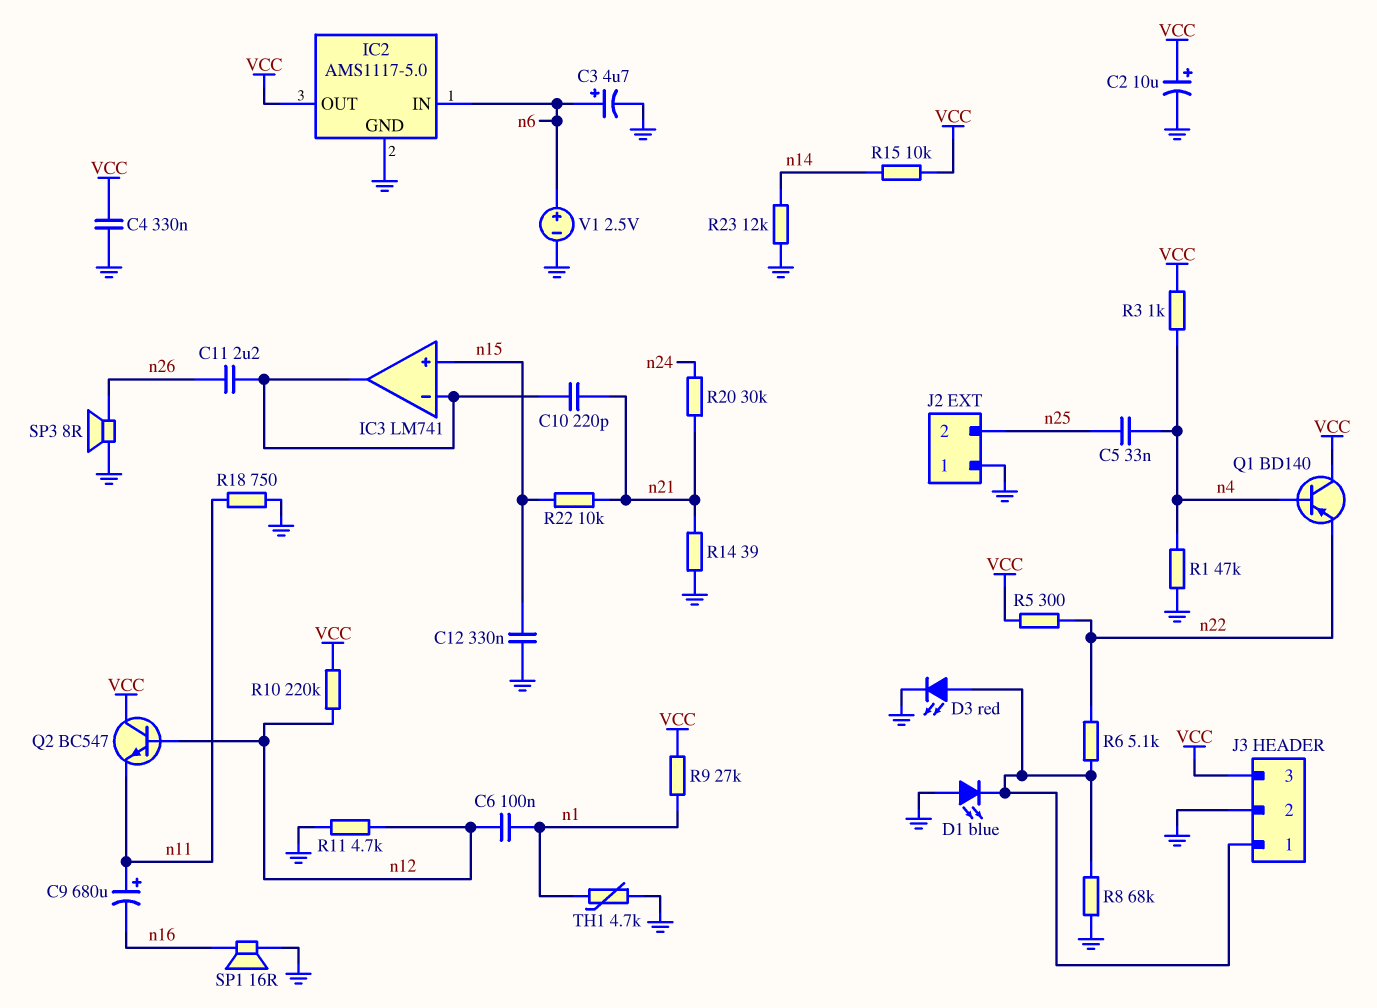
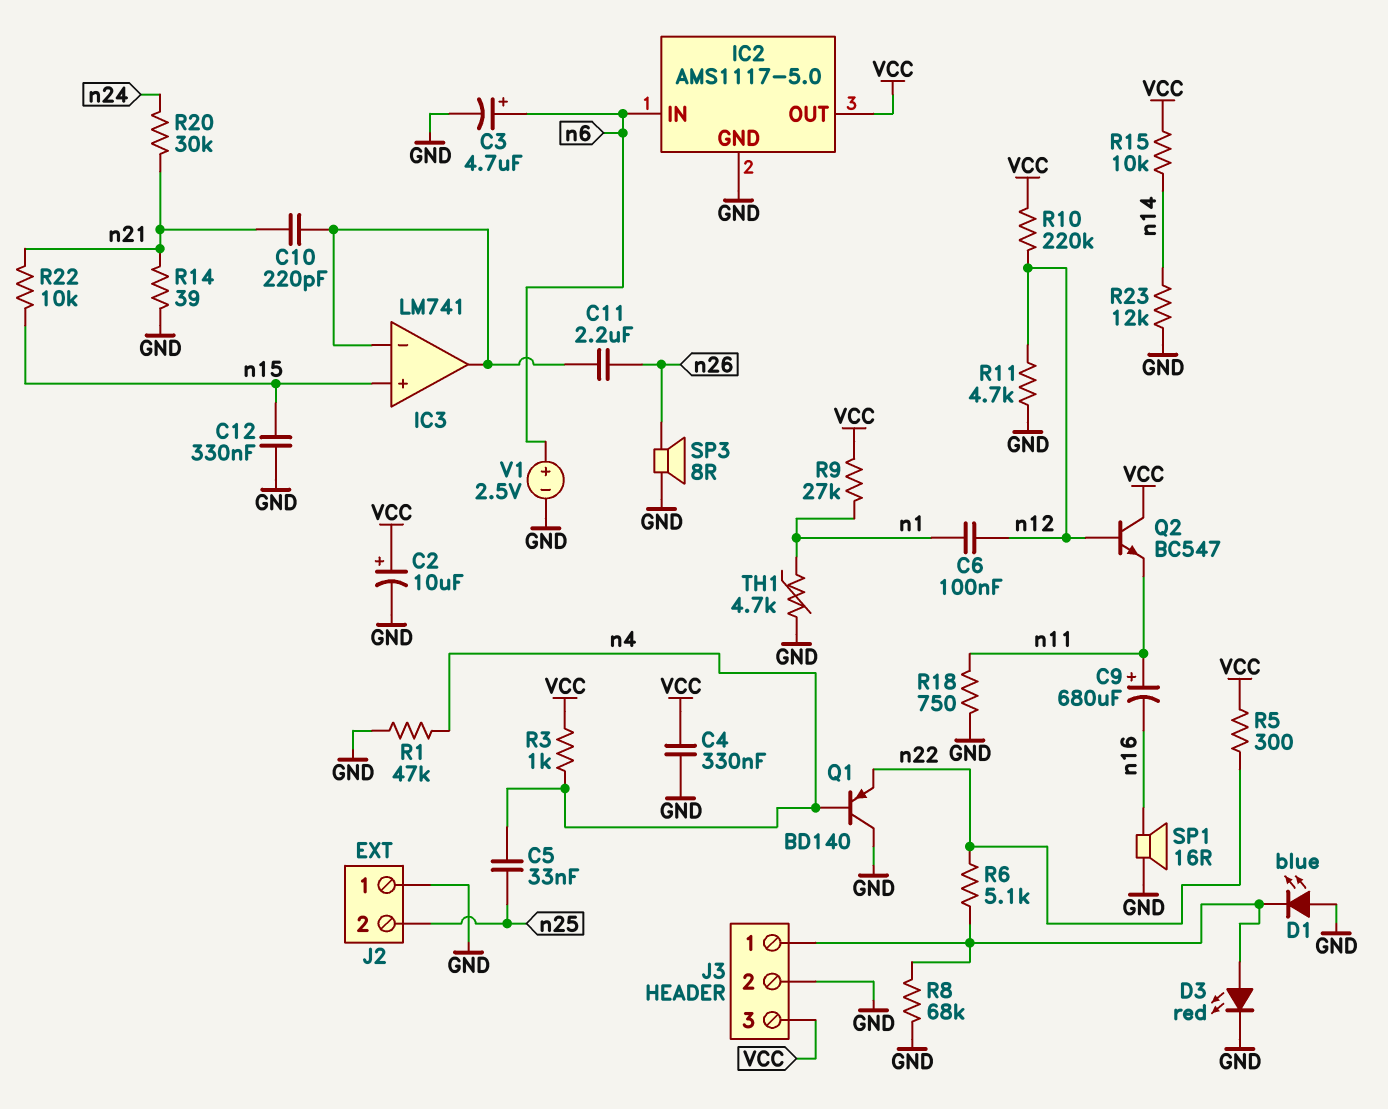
Q1: PNP BD140 (B n4, C VCC, E n22) -> PNP BD140 (B n4, C GND, E n22)

